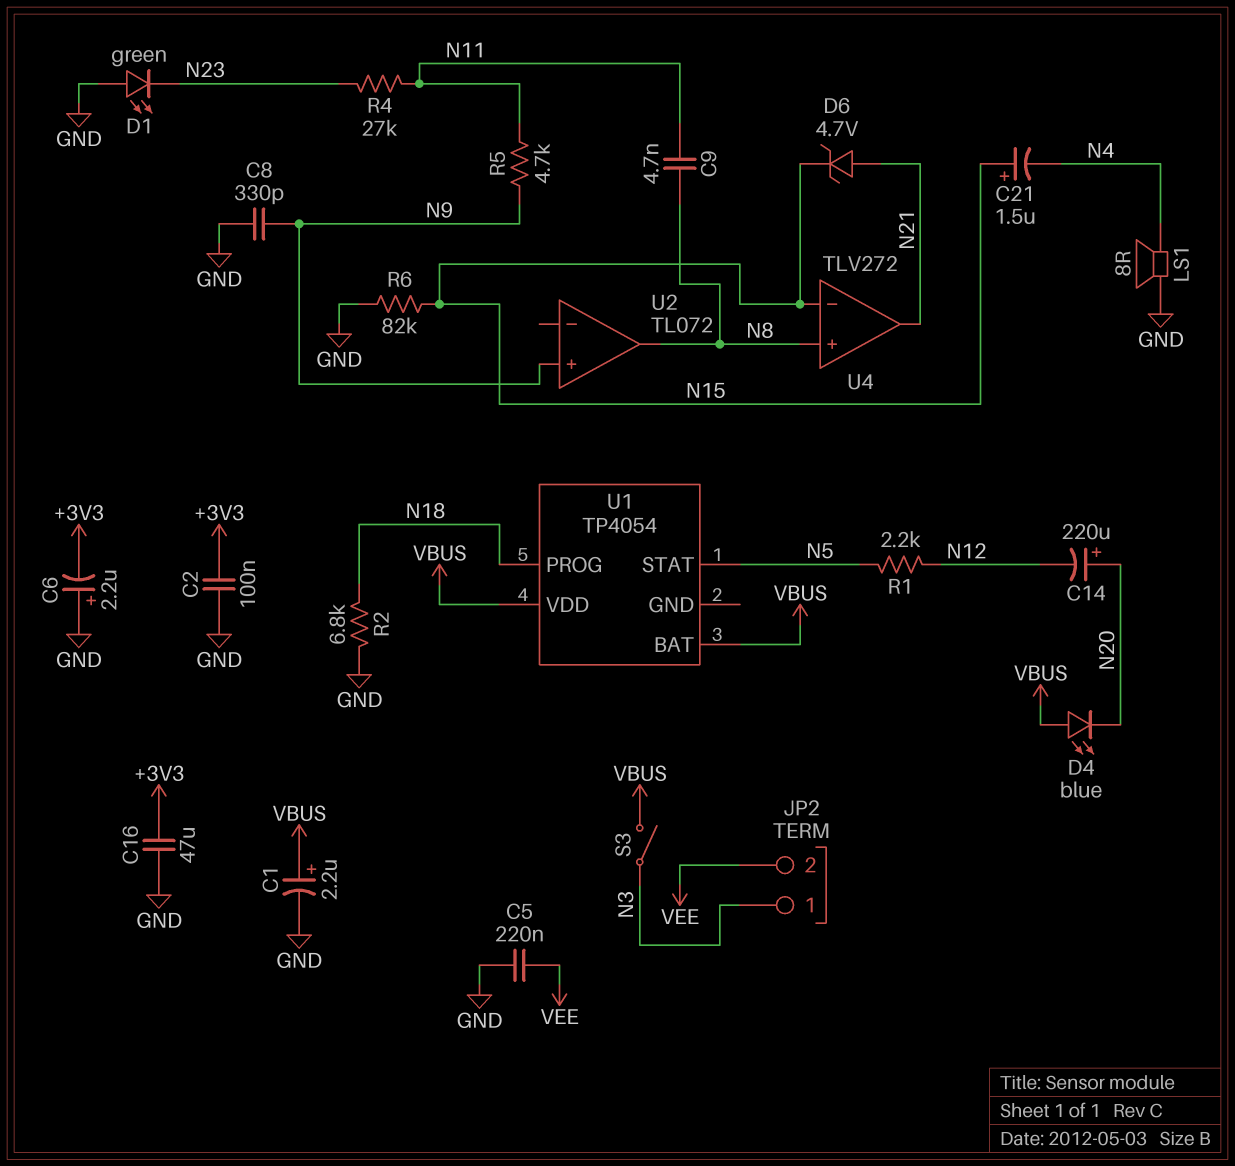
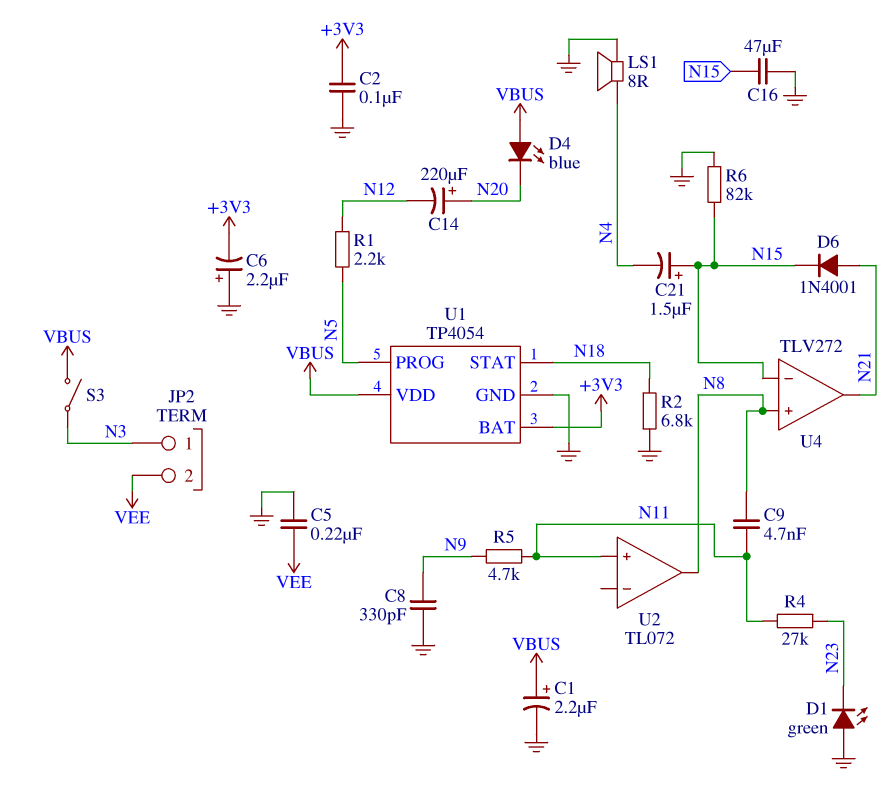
C16: 47uF (+3V3, GND) -> 47uF (GND, N15)
D6: zener 4.7V (A N21, K N15) -> diode 1N4001 (A N21, K N15)
U1 pin BAT: VBUS -> +3V3
U1 pin GND: none -> GND
U1 pin PROG: N18 -> N5
U1 pin STAT: N5 -> N18
U2 pin in+: N9 -> N11

